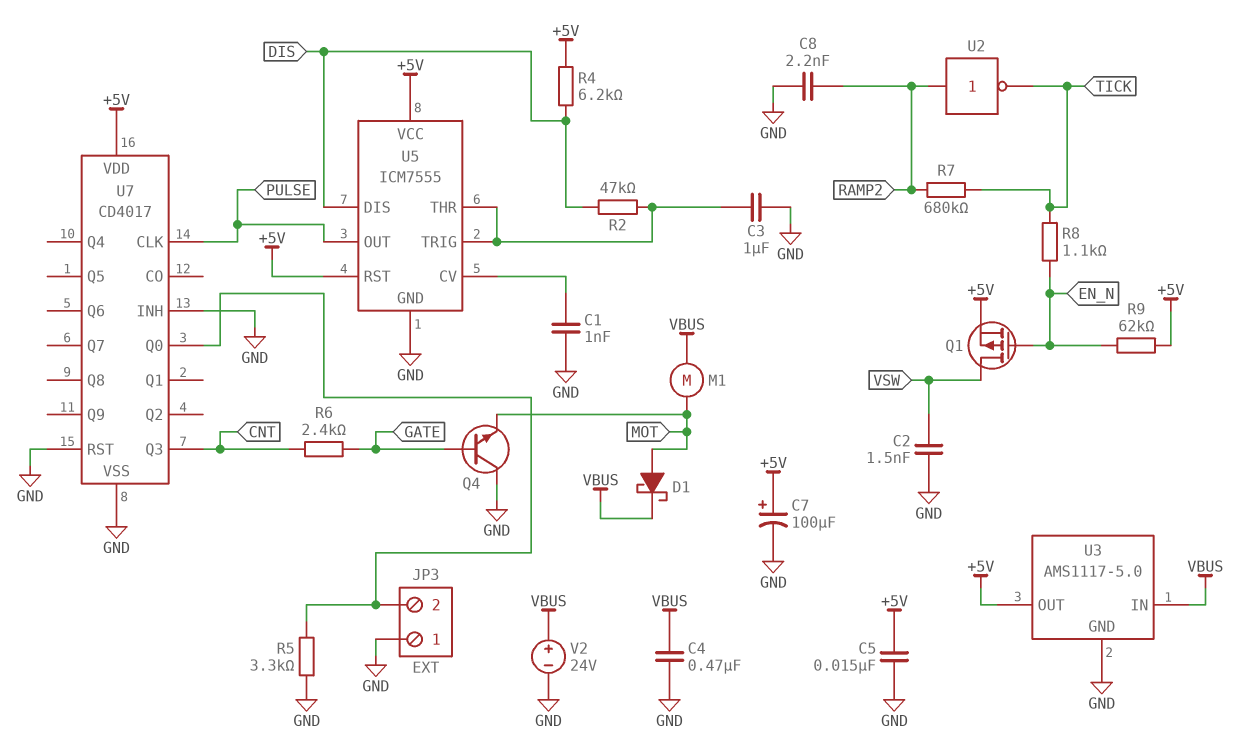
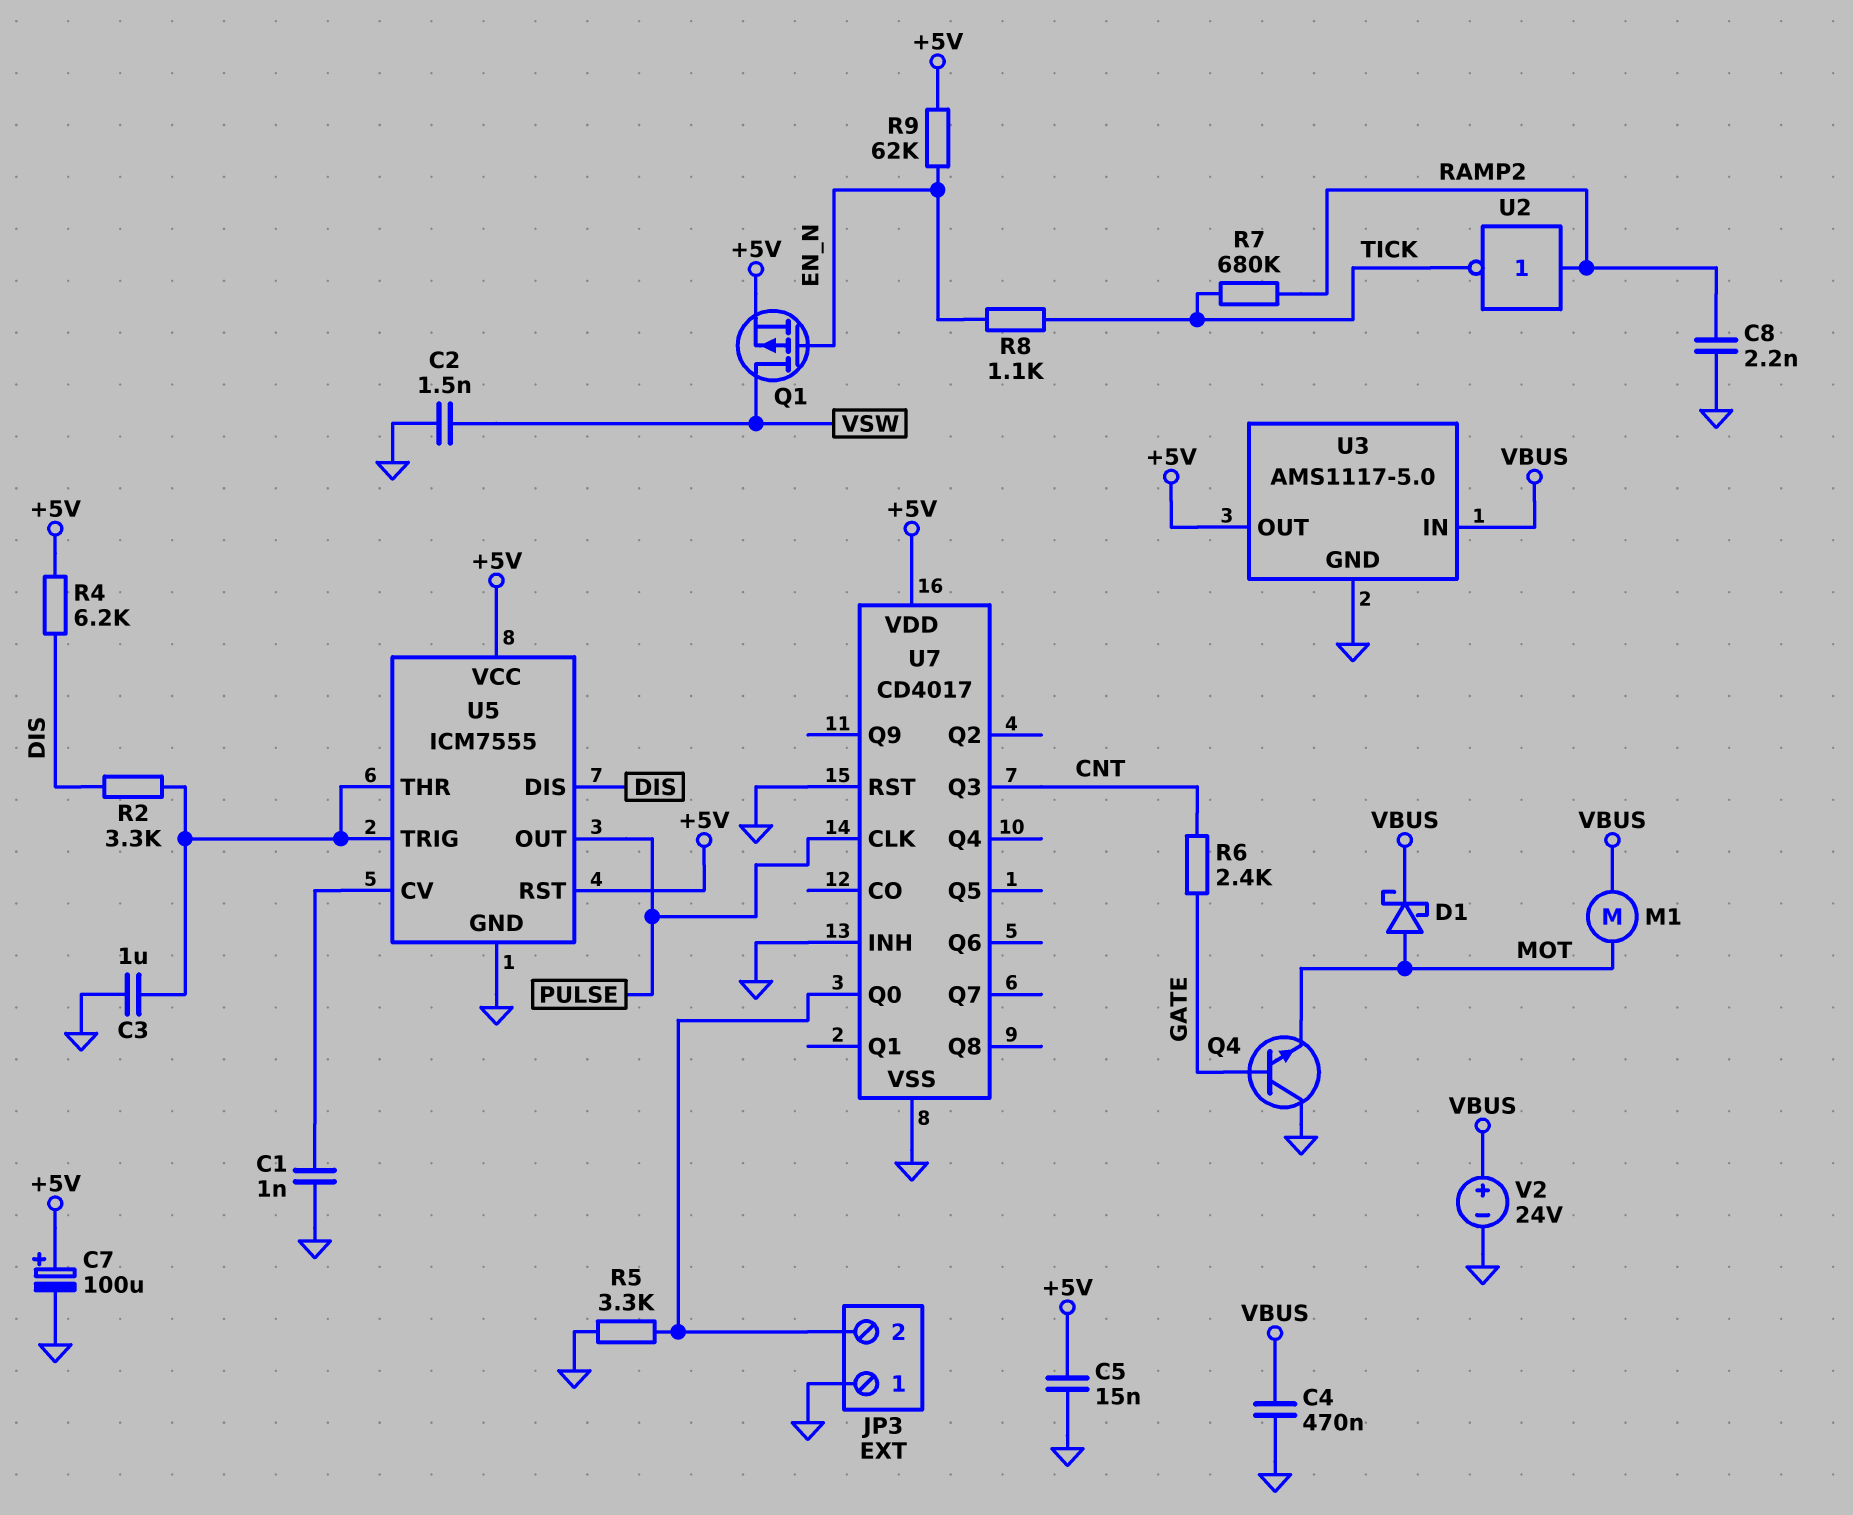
R2: 47k (DIS, U5/THR) -> 3.3k (DIS, U5/THR)

